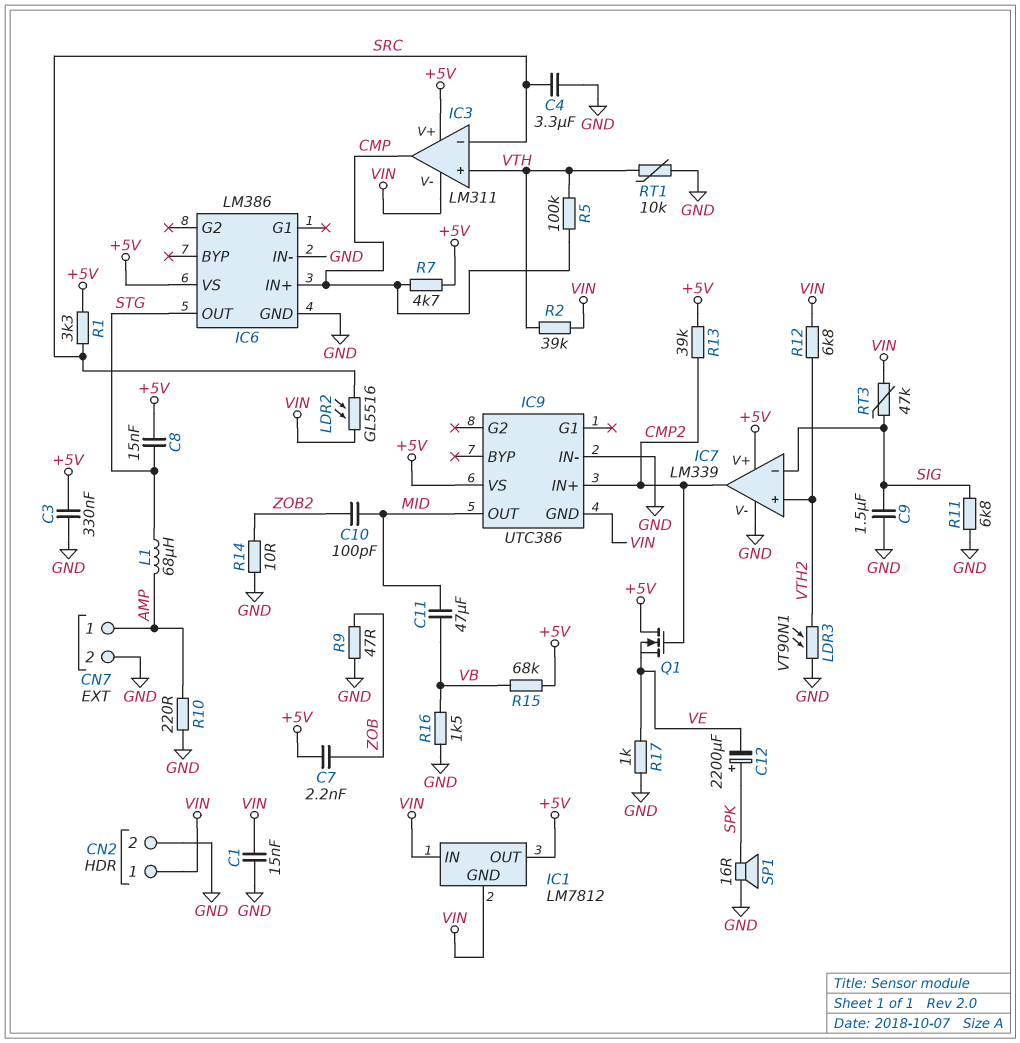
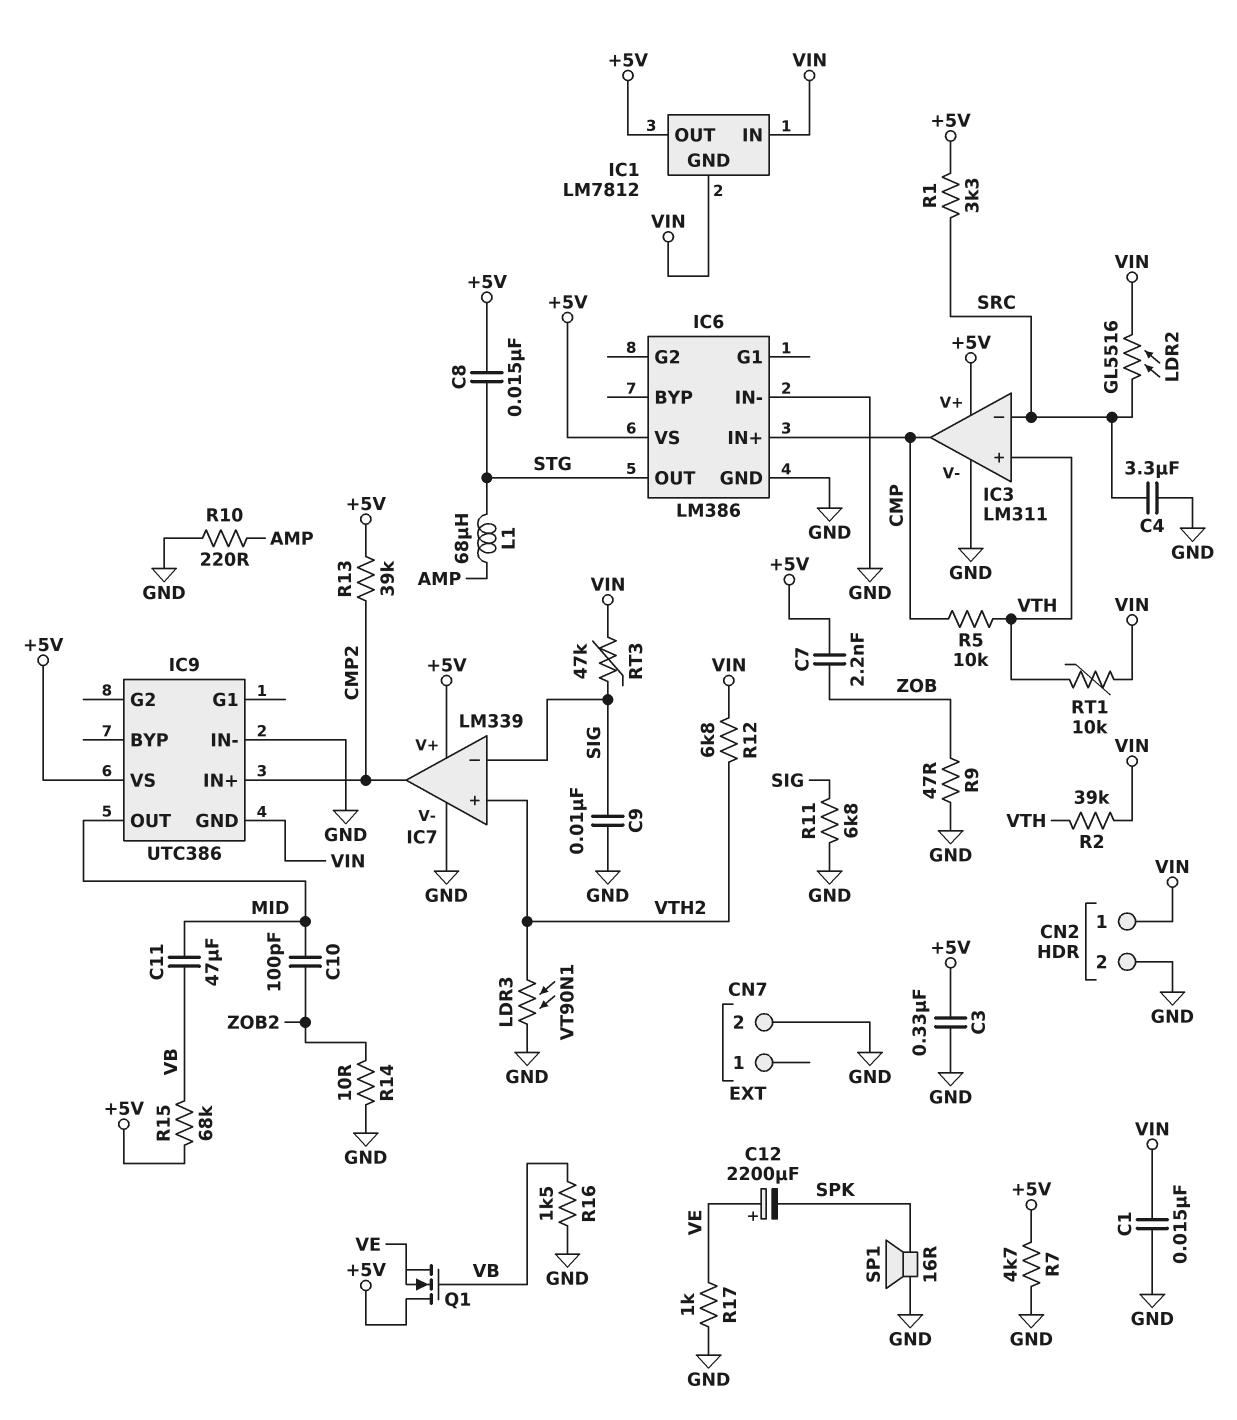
C9: 1.5uF (GND, SIG) -> 10nF (GND, SIG)
C12: 2200uF (plus SPK, minus VE) -> 2200uF (plus VE, minus SPK)
CN7 pin 1: AMP -> none
IC3 pin V-: VIN -> GND
Q1: NMOS (G CMP2, D +5V, S VE) -> NMOS (G VB, D +5V, S VE)
R5: 100k (CMP, VTH) -> 10k (CMP, VTH)
R7: 4.7k (+5V, CMP) -> 4.7k (+5V, GND)
RT1: 10k (GND, VTH) -> 10k (VIN, VTH)

